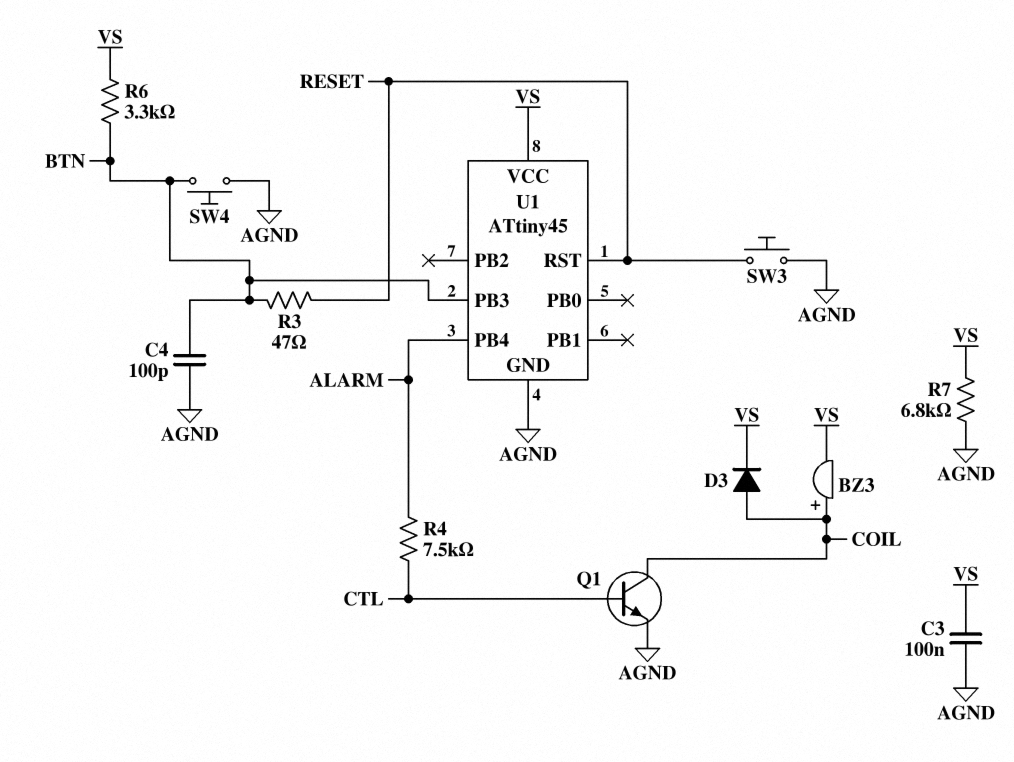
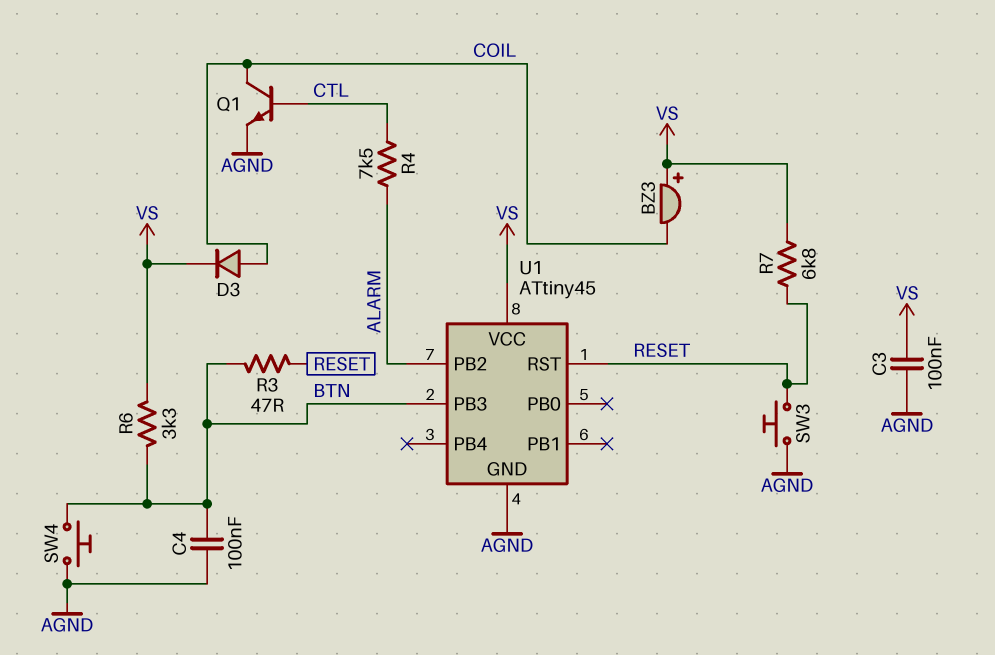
BZ3: buzzer (plus COIL, minus VS) -> buzzer (plus VS, minus COIL)
C4: 100pF (AGND, BTN) -> 100nF (AGND, BTN)
R7: 6.8k (AGND, VS) -> 6.8k (RESET, VS)
U1 pin PB2: none -> ALARM
U1 pin PB4: ALARM -> none

